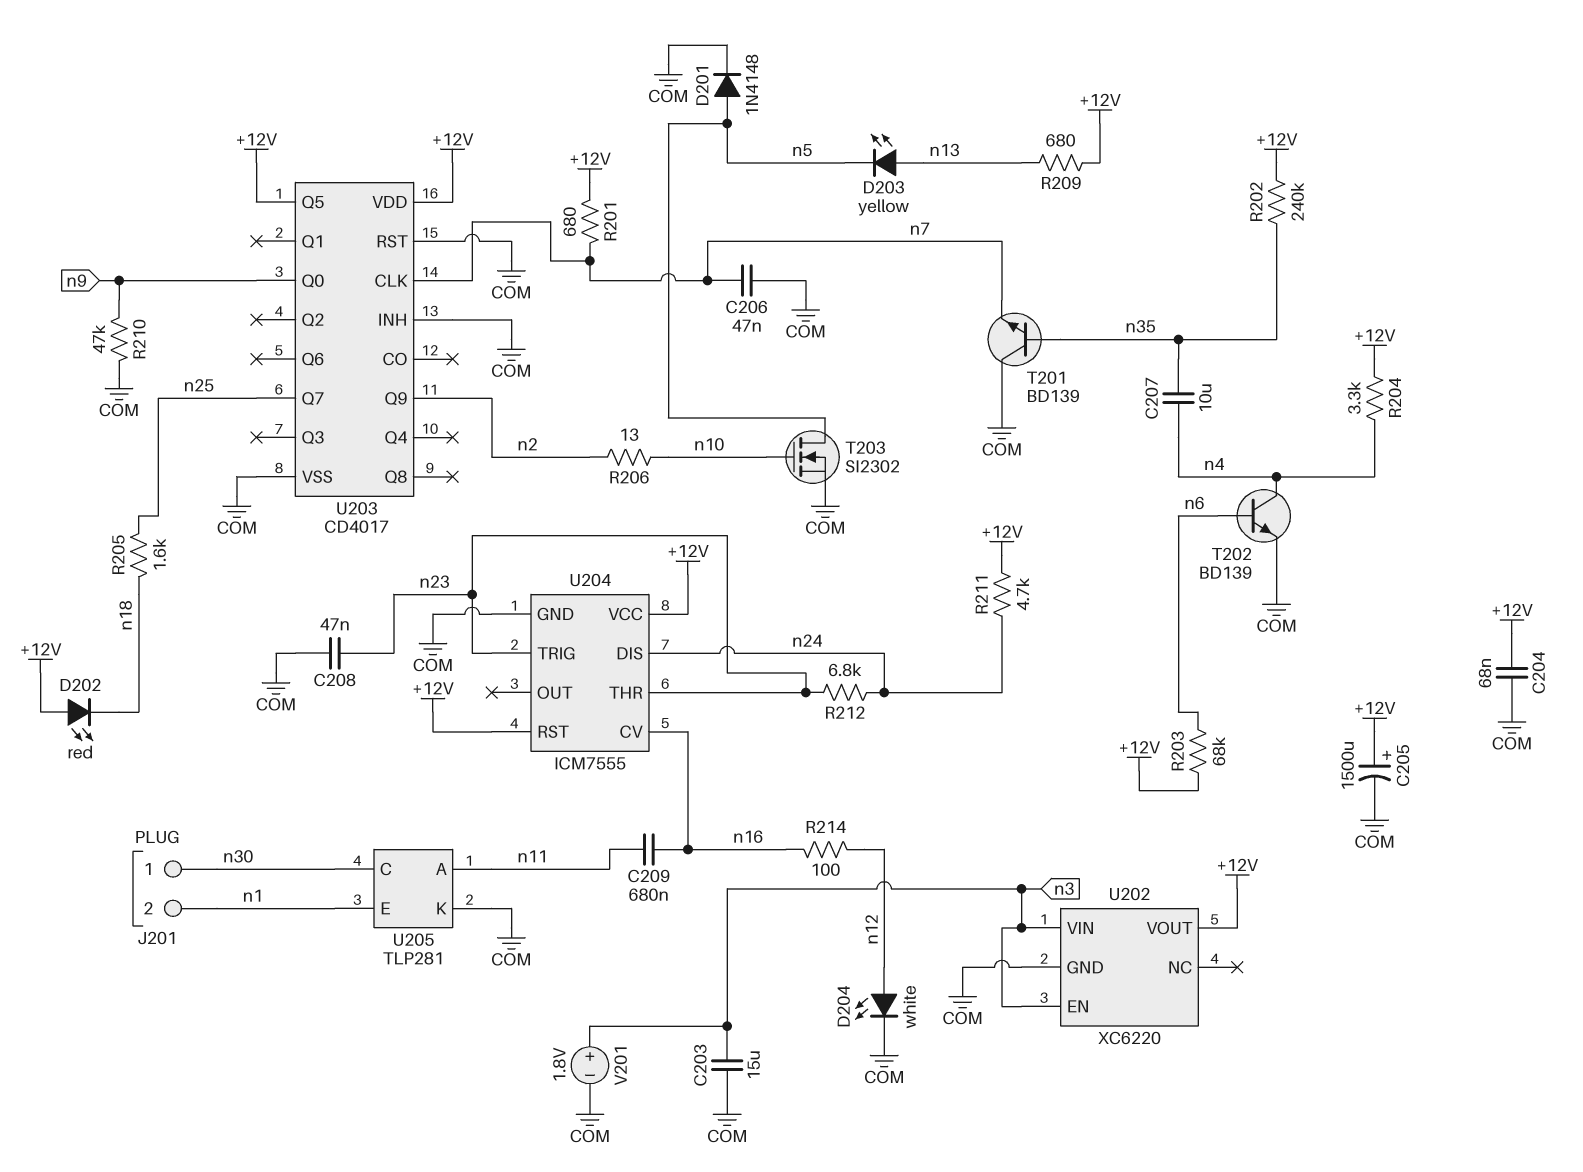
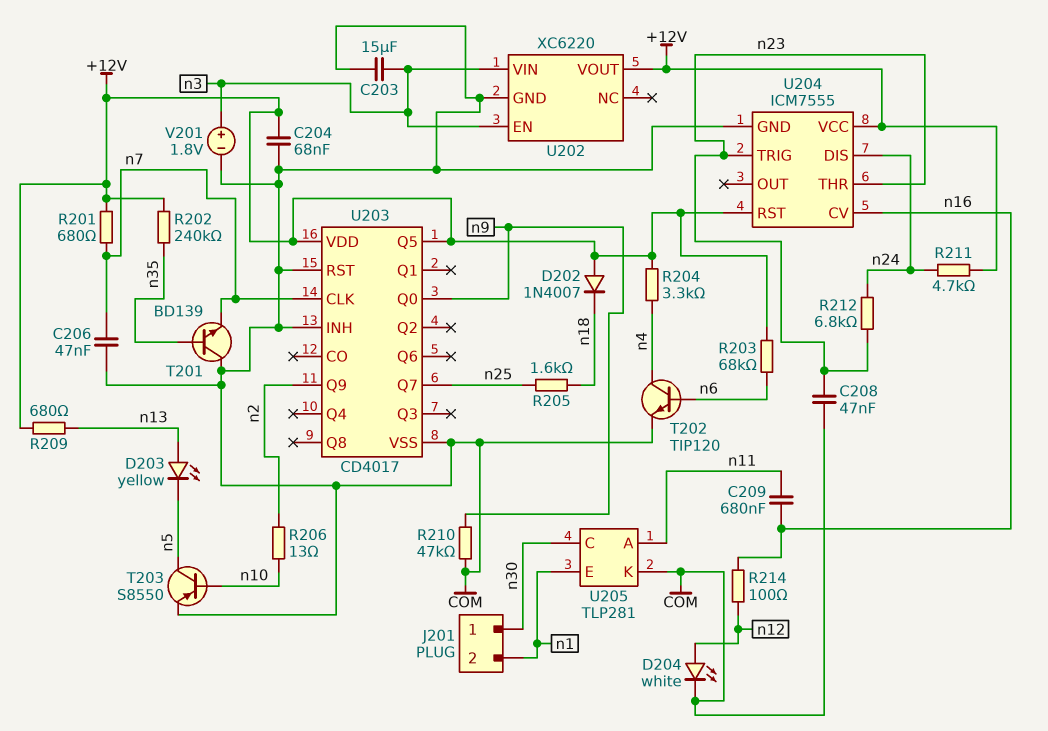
C205: 1500uF (plus +12V, minus COM) -> none
C207: 10uF (n4, n35) -> none
D201: diode 1N4148 (A n5, K COM) -> none
D202: LED red (A +12V, K n18) -> diode 1N4007 (A +12V, K n18)
T202: NPN BD139 (B n6, C n4, E COM) -> NPN TIP120 (B n6, C n4, E COM)
T203: NMOS SI2302 (G n10, D n5, S COM) -> PNP S8550 (B n10, C n5, E COM)

